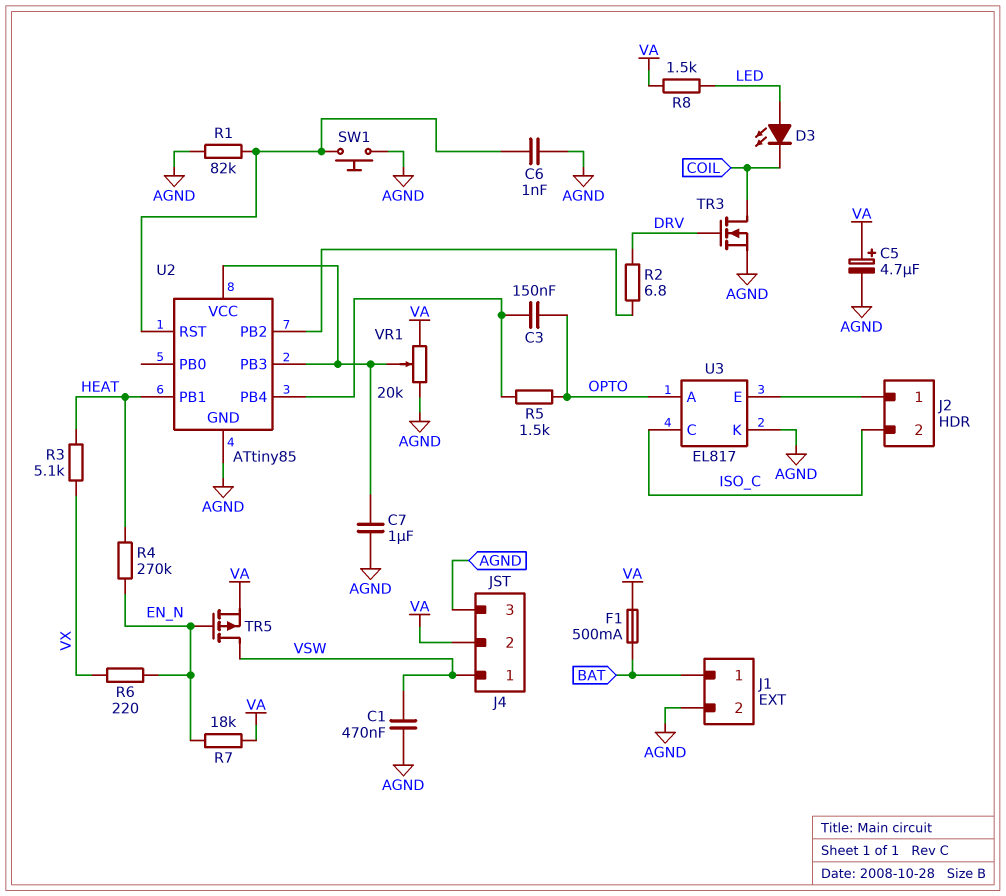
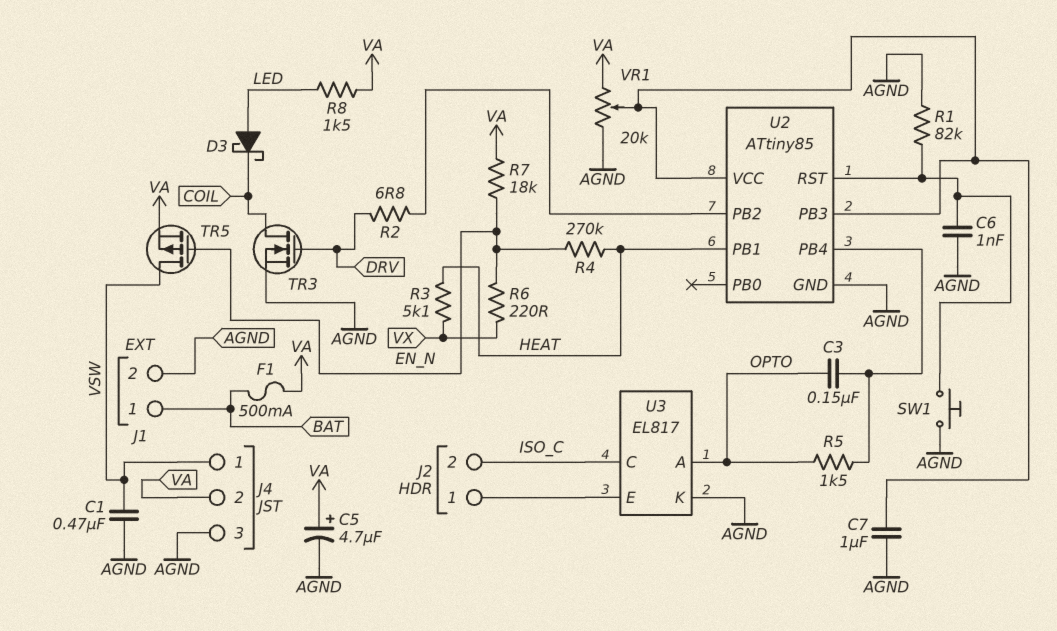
D3: LED (A LED, K COIL) -> schottky (A LED, K COIL)

